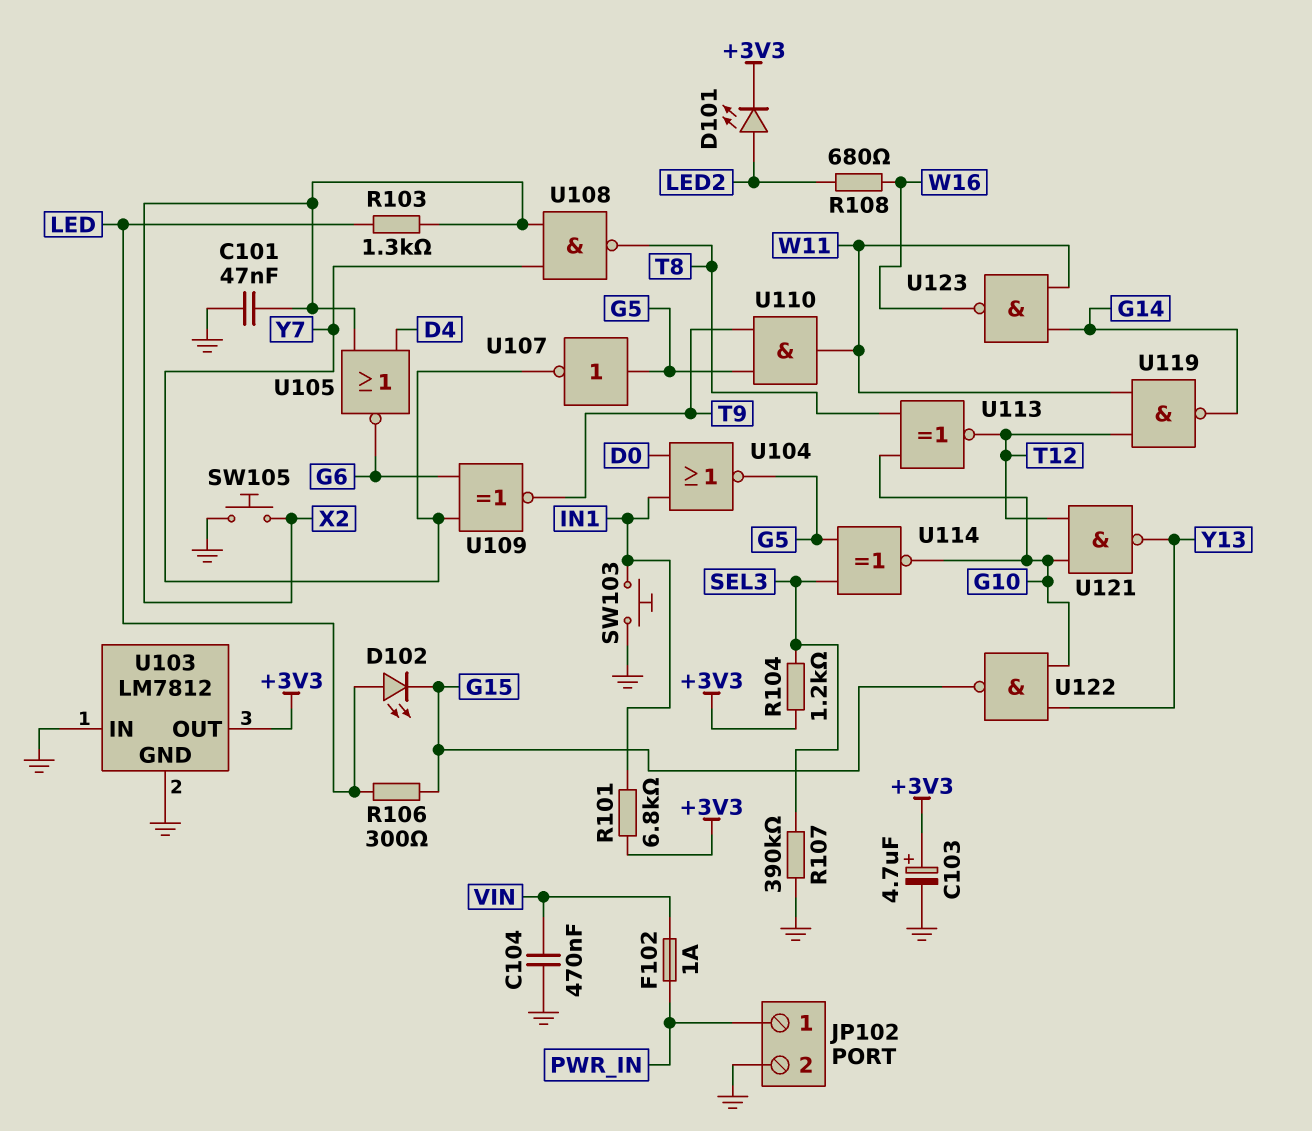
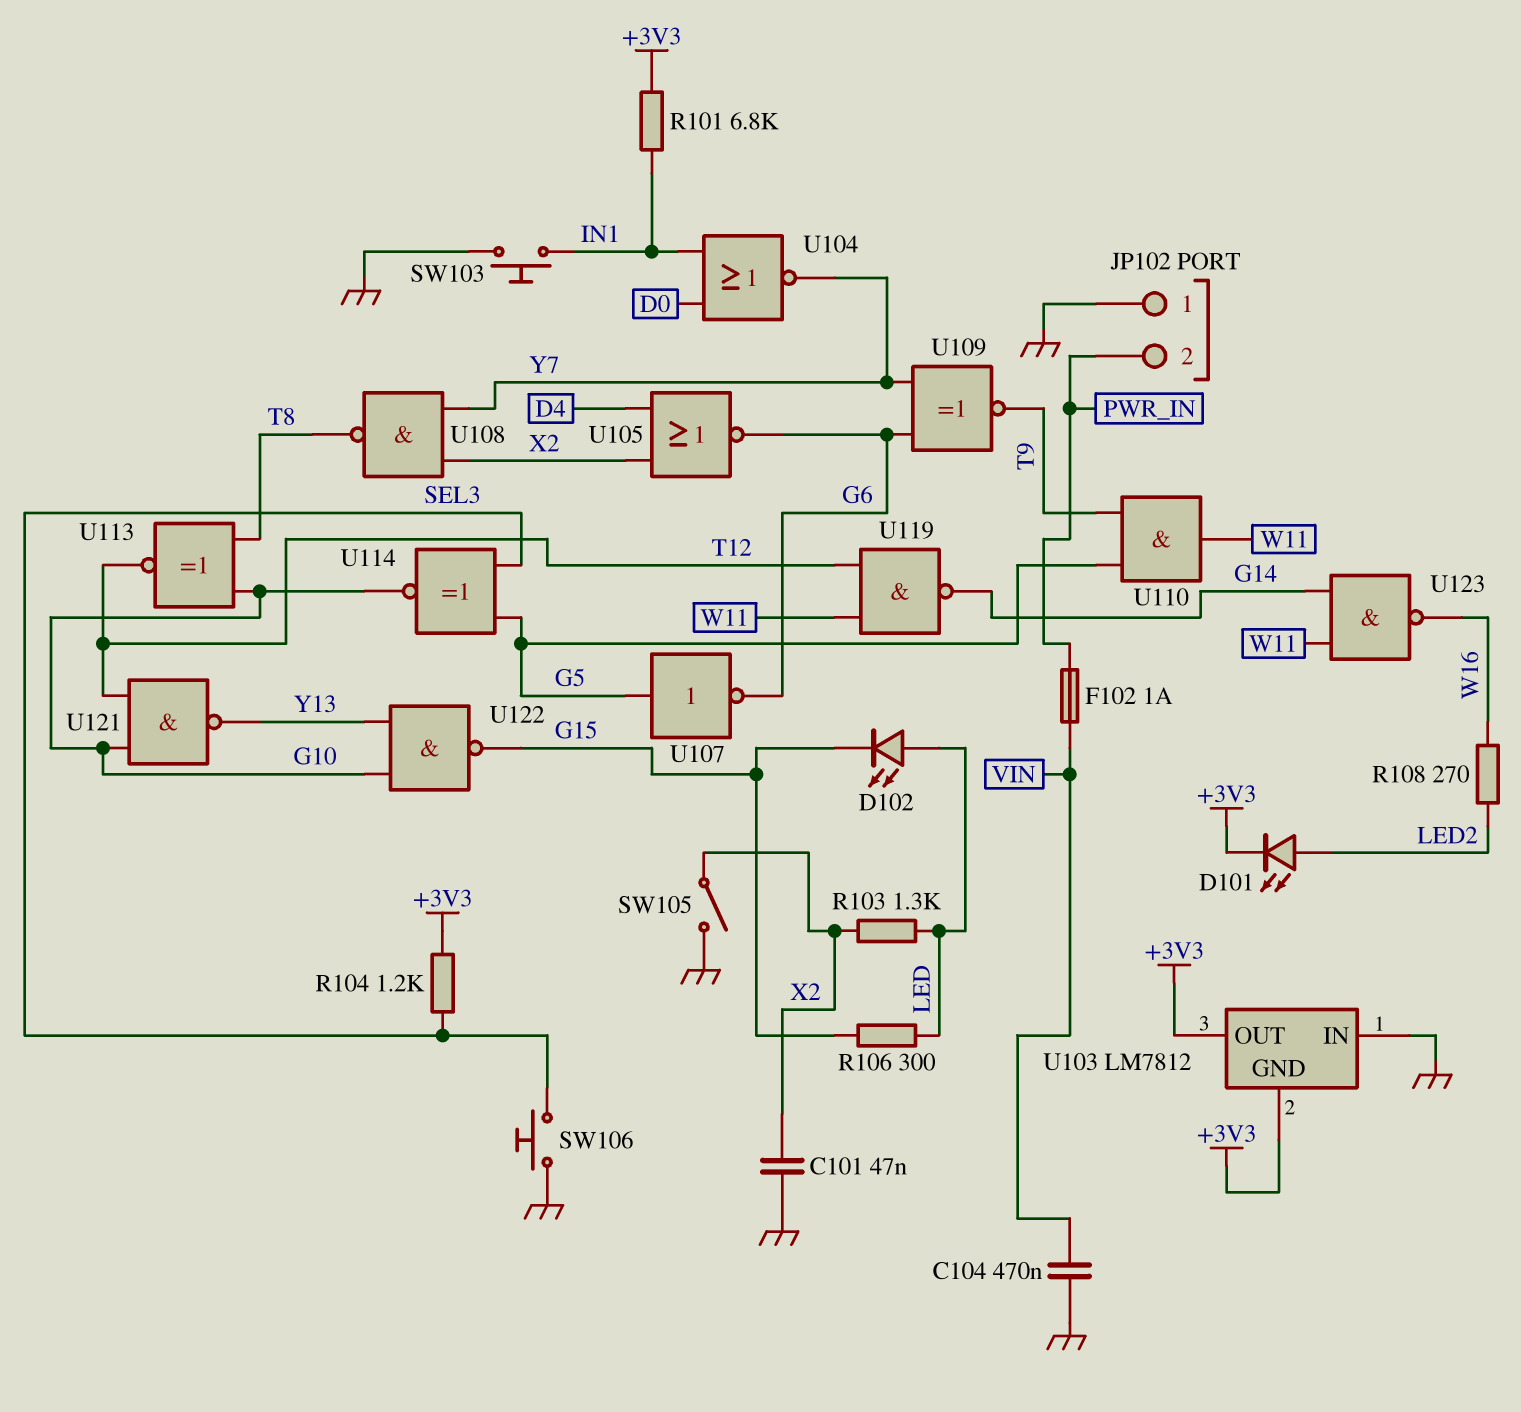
C103: 4.7uF (plus +3V3, minus GND) -> none
JP102 pin 1: PWR_IN -> GND
JP102 pin 2: GND -> PWR_IN
R107: 390k (GND, SEL3) -> none
R108: 680 (LED2, W16) -> 270 (LED2, W16)
SW105: button (GND, X2) -> switch (GND, X2)
SW106: none -> button (GND, SEL3)
U103 pin GND: GND -> +3V3
U104: NOR (in D0, in IN1, out G5) -> NOR (in D0, in IN1, out Y7)
U107: NOT (in G5, out Y7) -> NOT (in G5, out G6)

